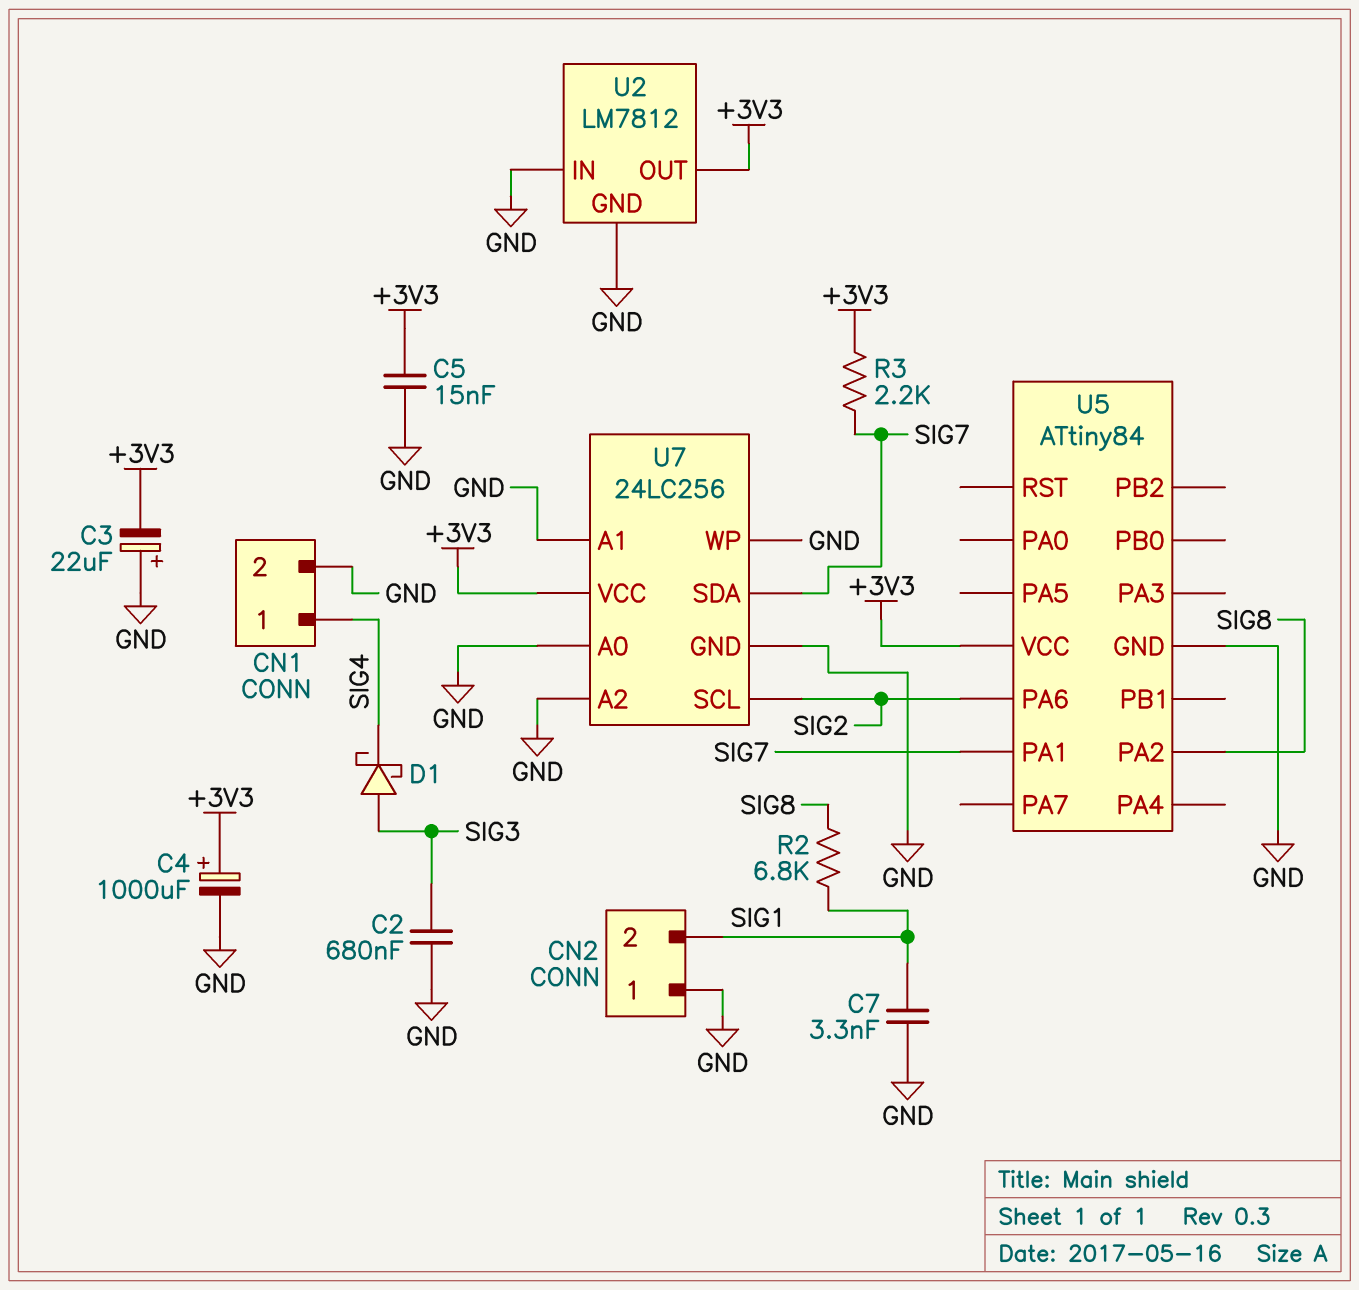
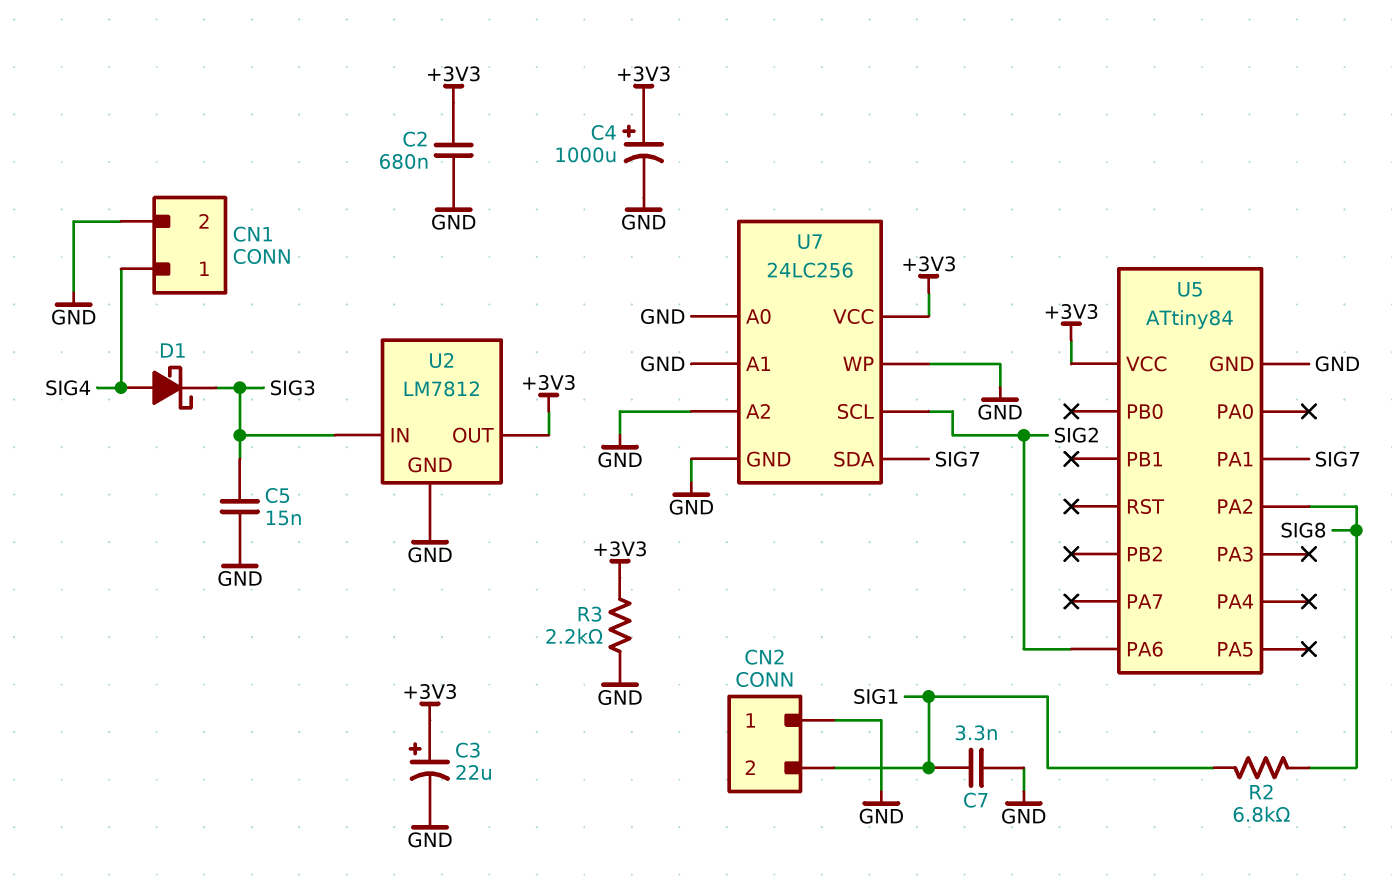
C2: 680nF (GND, SIG3) -> 680nF (+3V3, GND)
C3: 22uF (plus GND, minus +3V3) -> 22uF (plus +3V3, minus GND)
C5: 15nF (+3V3, GND) -> 15nF (GND, SIG3)
D1: schottky (A SIG3, K SIG4) -> schottky (A SIG4, K SIG3)
R3: 2.2k (+3V3, SIG7) -> 2.2k (+3V3, GND)
U2 pin IN: GND -> SIG3

